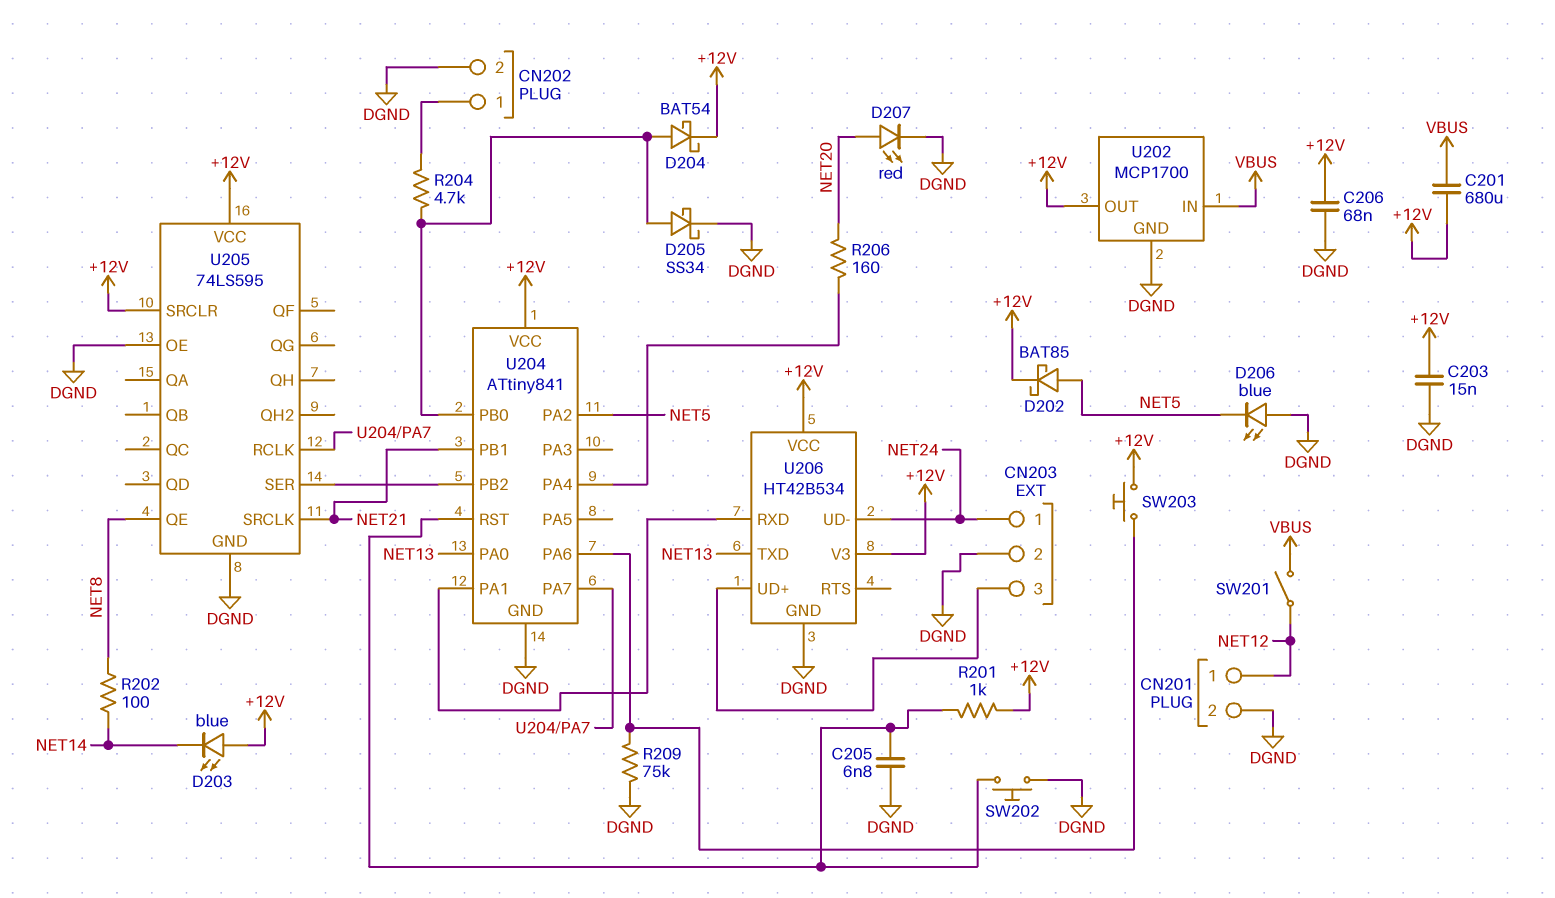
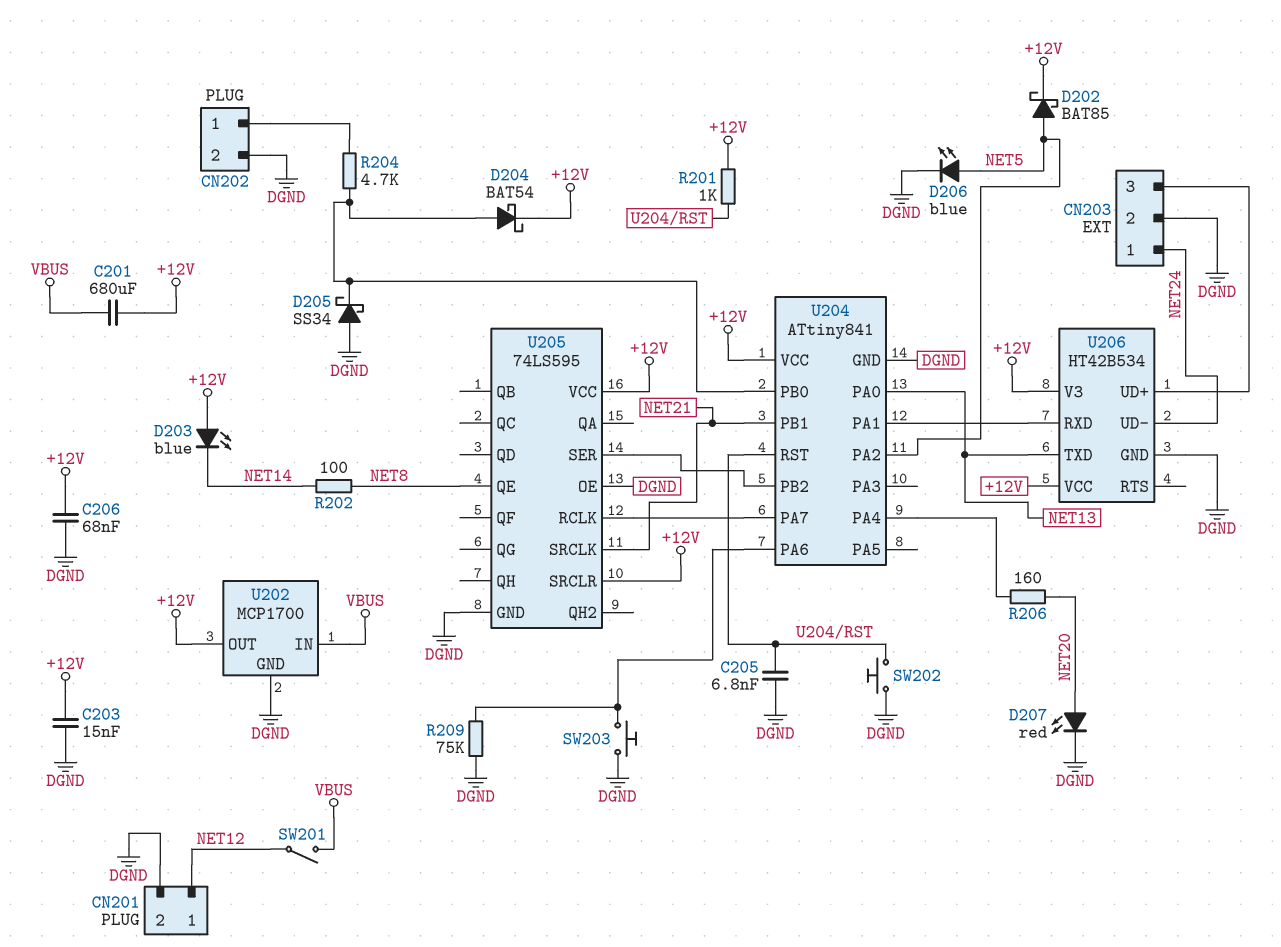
D205: schottky SS34 (A U204/PB0, K DGND) -> schottky SS34 (A DGND, K U204/PB0)
D206: LED blue (A DGND, K NET5) -> LED blue (A NET5, K DGND)
SW203: button (+12V, U204/PA6) -> button (DGND, U204/PA6)

